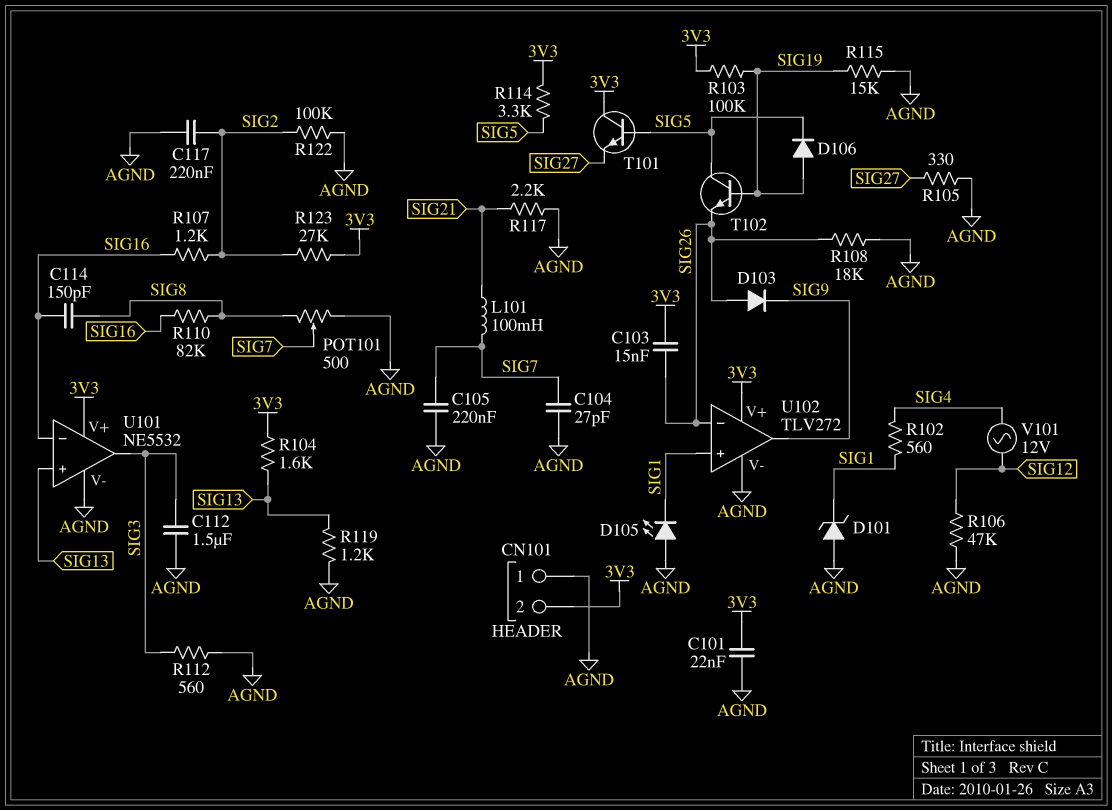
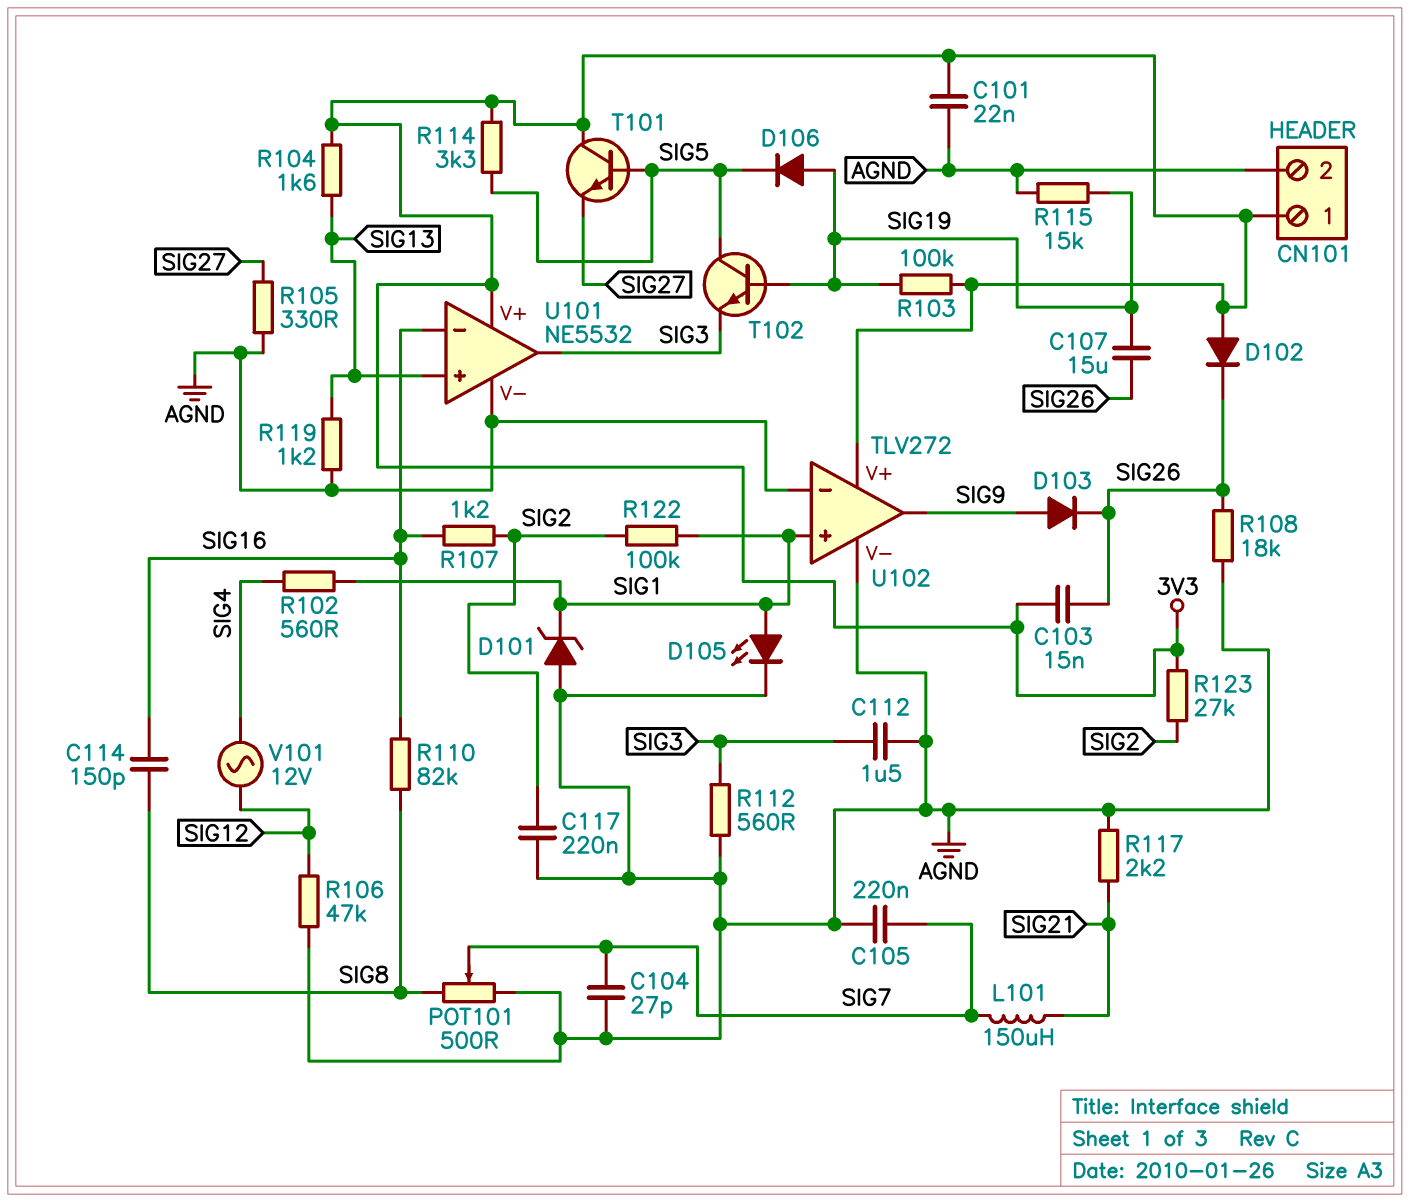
C107: none -> 15uF (SIG19, SIG26)
CN101 pin 1: AGND -> 3V3
CN101 pin 2: 3V3 -> AGND
D102: none -> diode (A 3V3, K SIG26)
D103: diode (A SIG26, K SIG9) -> diode (A SIG9, K SIG26)
D105: LED (A AGND, K SIG1) -> LED (A SIG1, K AGND)
L101: 100mH (SIG7, SIG21) -> 150uH (SIG7, SIG21)
R122: 100k (AGND, SIG2) -> 100k (SIG1, SIG2)
T102: NPN (B SIG19, C SIG5, E SIG26) -> NPN (B SIG19, C SIG5, E SIG3)
U102 pin in-: SIG26 -> AGND

